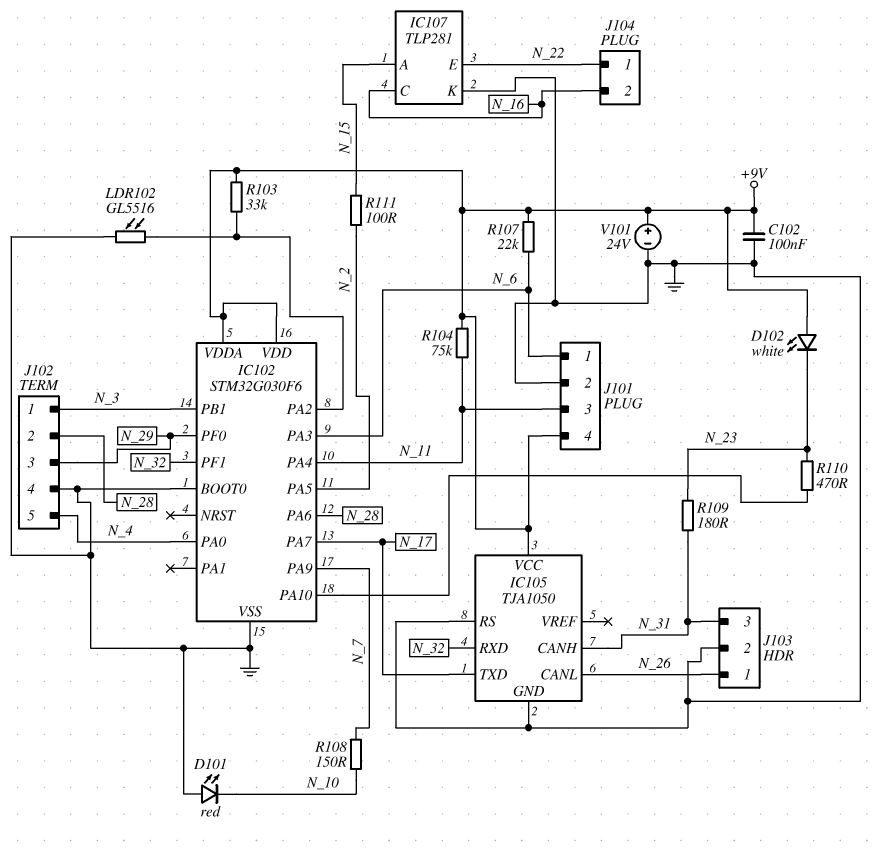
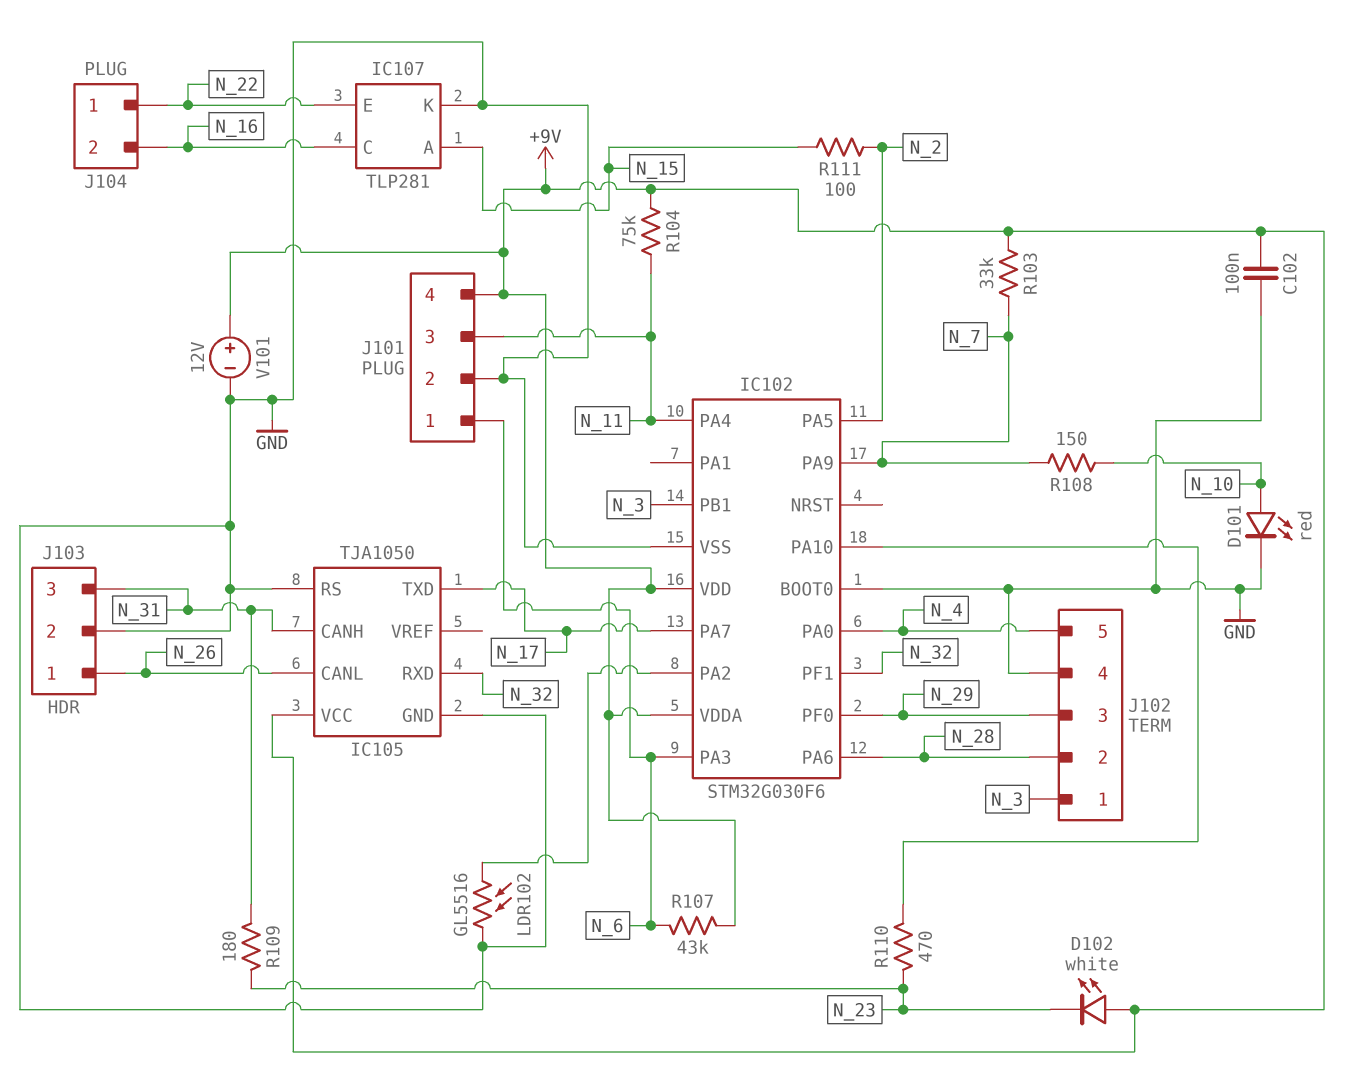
D101: LED red (A GND, K N_10) -> LED red (A N_10, K GND)
R103: 33k (+9V, IC102/PA2) -> 33k (+9V, N_7)
R107: 22k (+9V, N_6) -> 43k (+9V, N_6)
V101: 24V (plus +9V, minus GND) -> 12V (plus +9V, minus GND)

